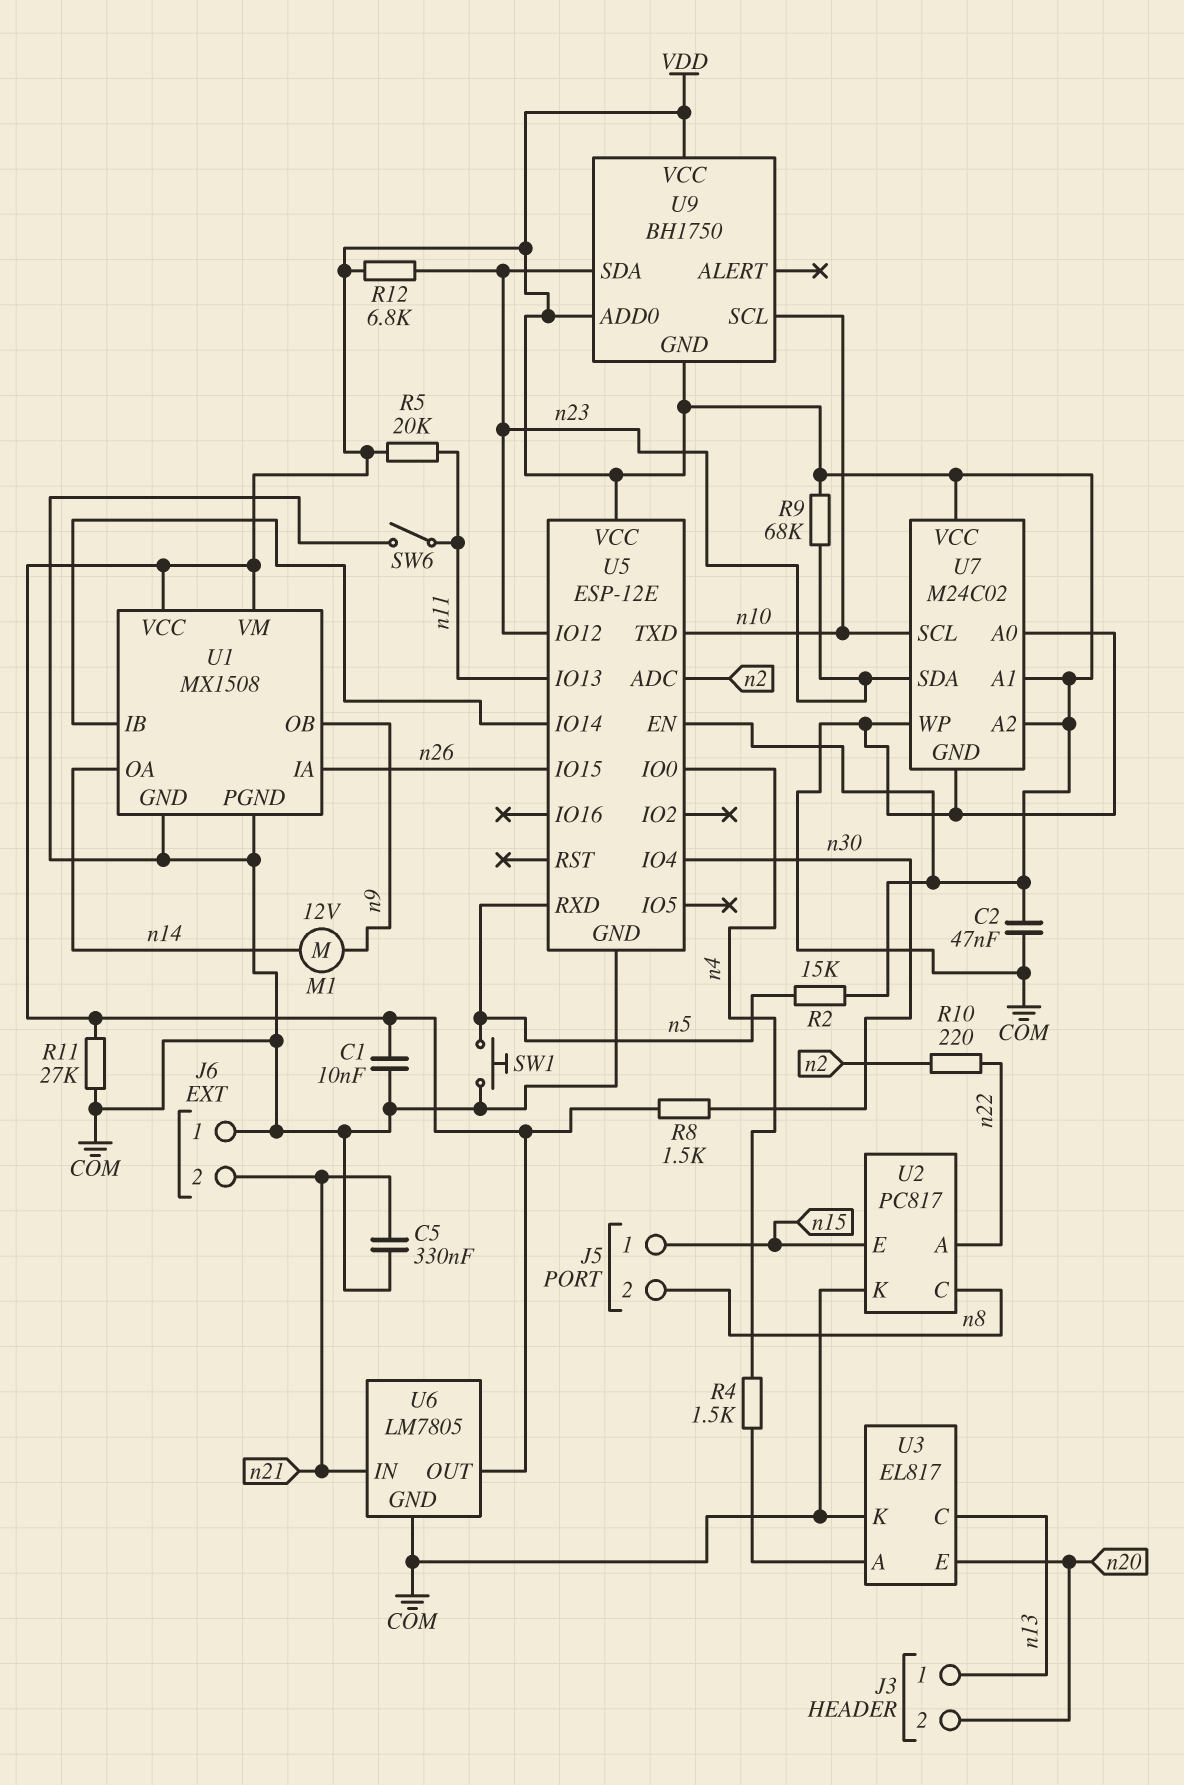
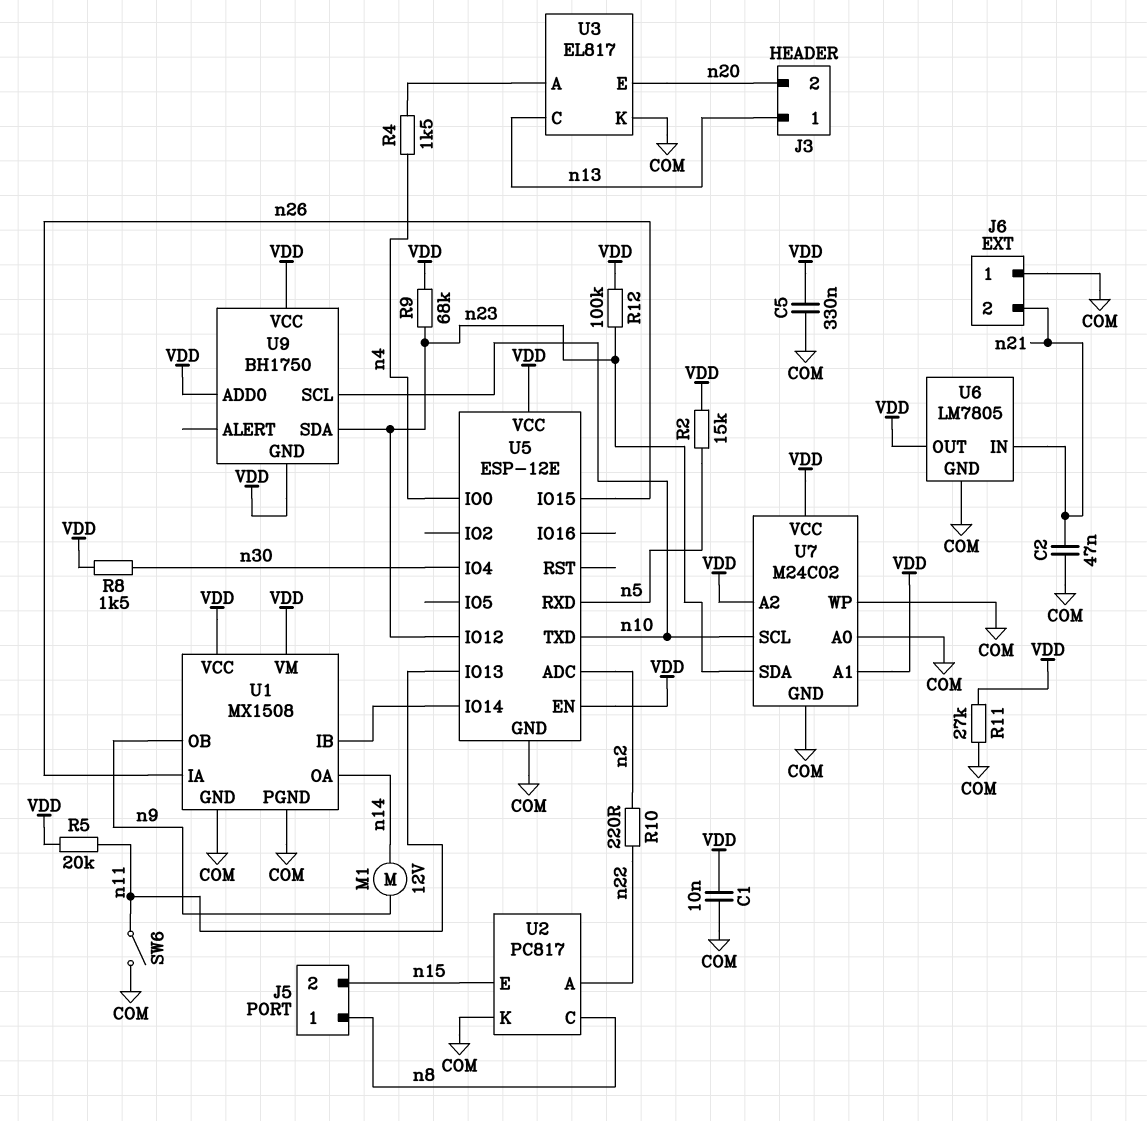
C2: 47nF (COM, VDD) -> 47nF (COM, n21)
C5: 330nF (COM, n21) -> 330nF (COM, VDD)
J5 pin 1: n15 -> n8
J5 pin 2: n8 -> n15
R12: 6.8k (VDD, n23) -> 100k (VDD, n23)
SW1: button (COM, n5) -> none

